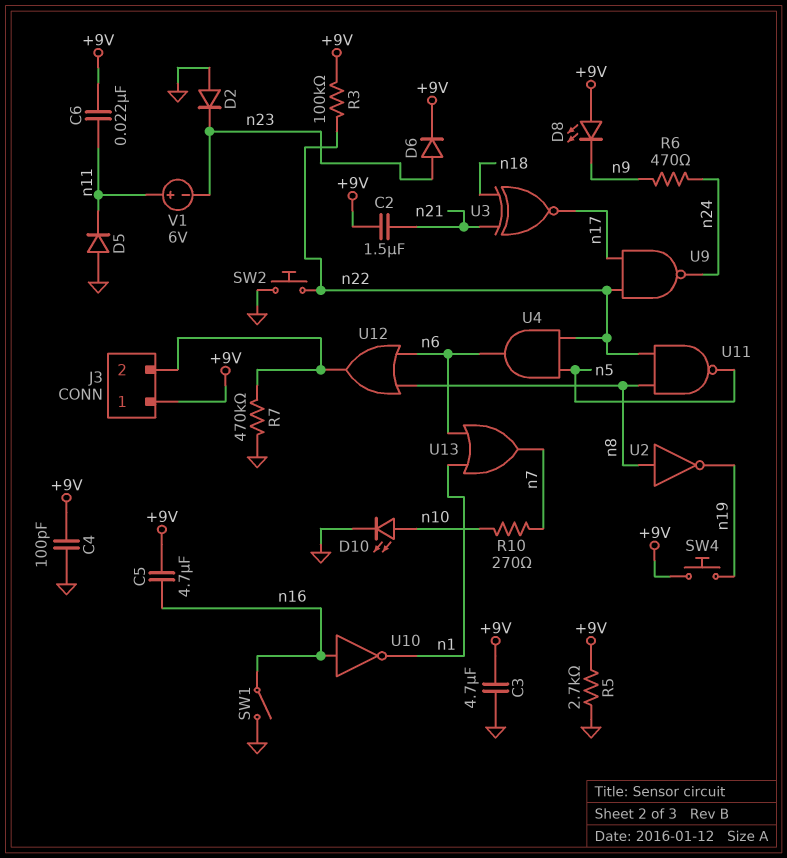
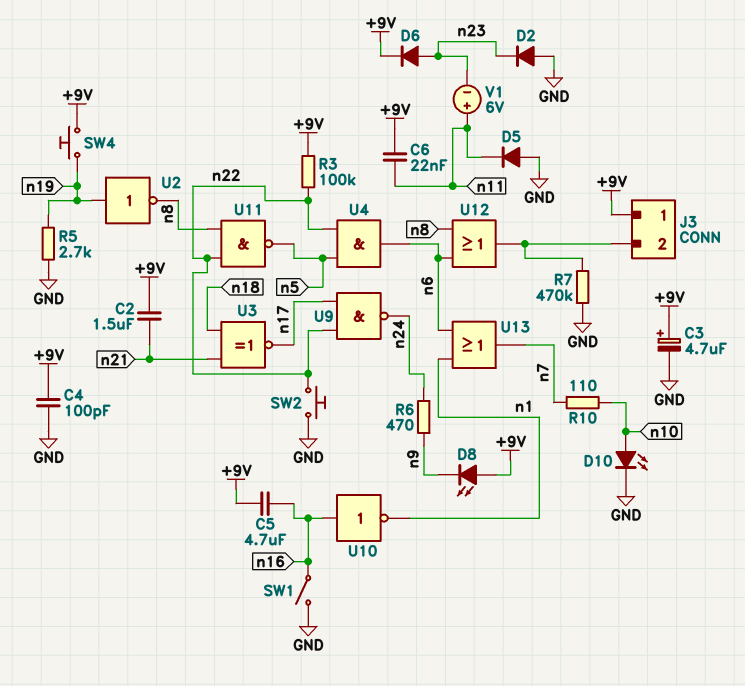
C3: 4.7uF (+9V, GND) -> 4.7uF (plus +9V, minus GND)
R5: 2.7k (+9V, GND) -> 2.7k (GND, n19)
R10: 270 (n7, n10) -> 110 (n7, n10)
U2: NOT (in n8, out n19) -> NOT (in n19, out n8)

